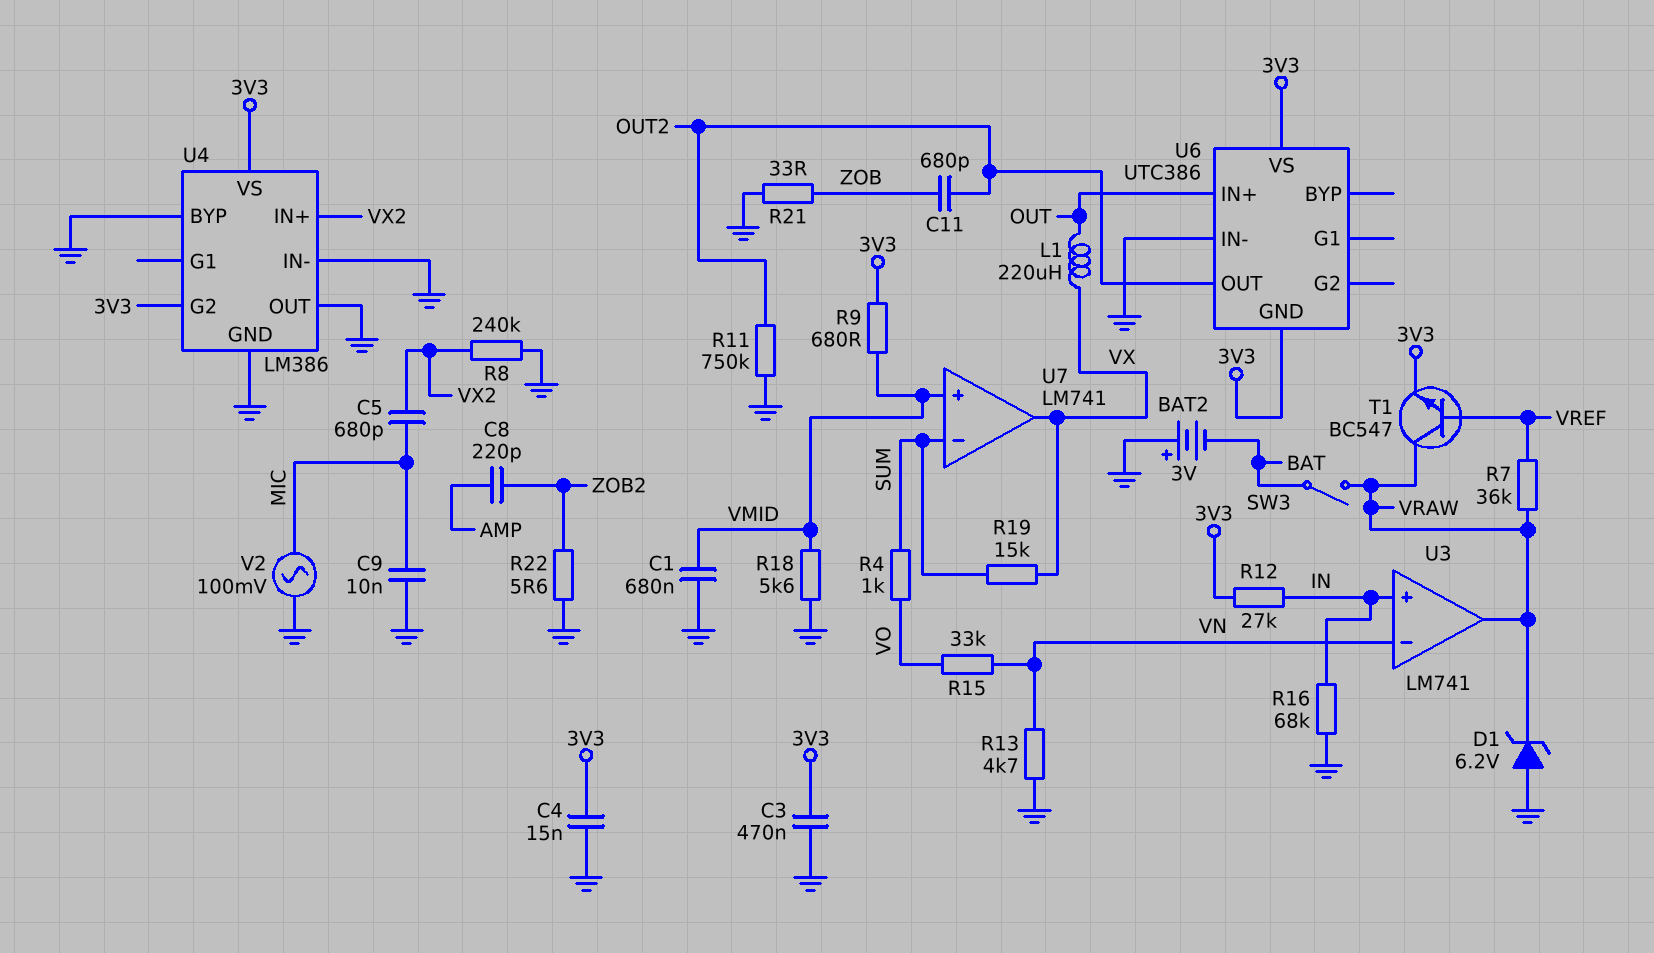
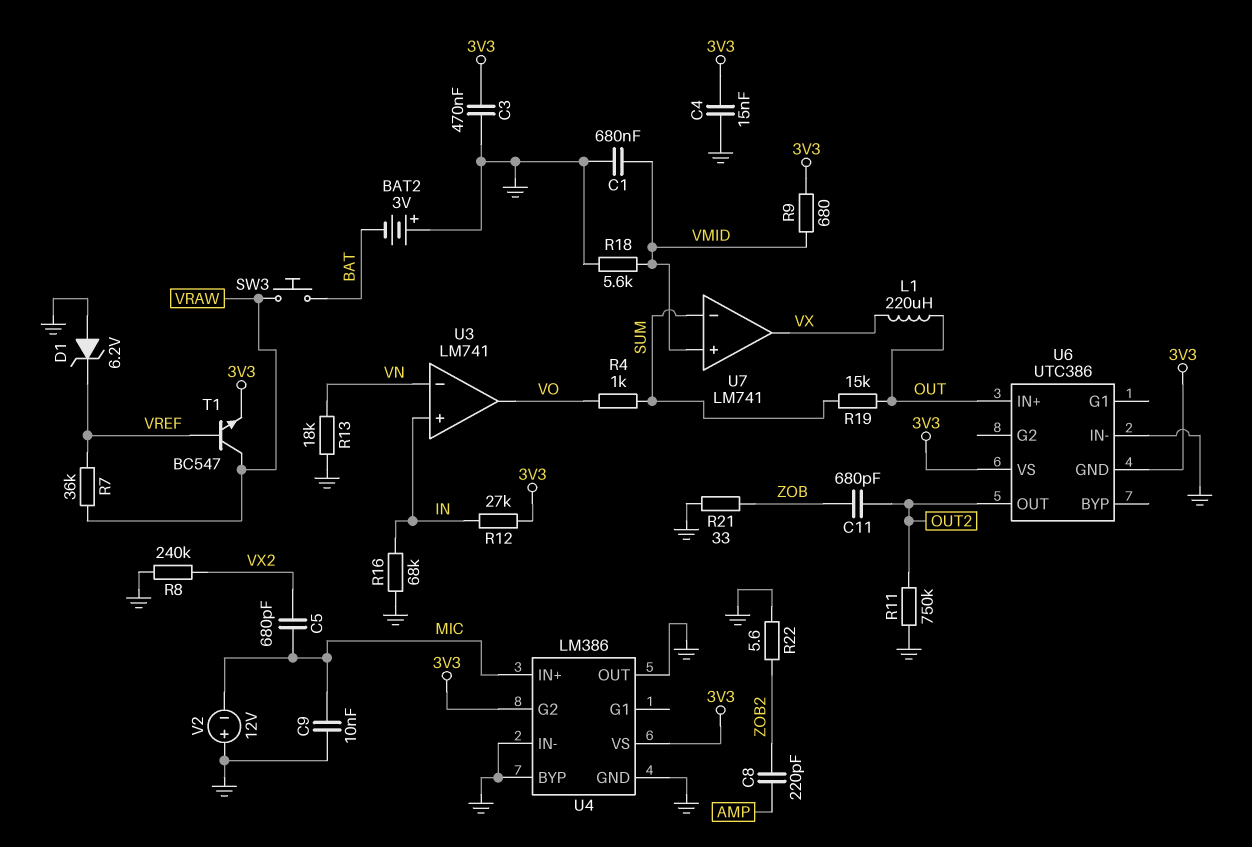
D1: zener 6.2V (A GND, K VRAW) -> zener 6.2V (A GND, K VREF)
R13: 4.7k (GND, VN) -> 18k (GND, VN)
R15: 33k (VN, VO) -> none
R19: 15k (SUM, VX) -> 15k (OUT, SUM)
SW3: switch (BAT, VRAW) -> button (BAT, VRAW)
U3 pin out: VRAW -> VO
U4 pin IN+: VX2 -> MIC
V2: AC 100mV (GND, MIC) -> 12V (plus GND, minus MIC)

